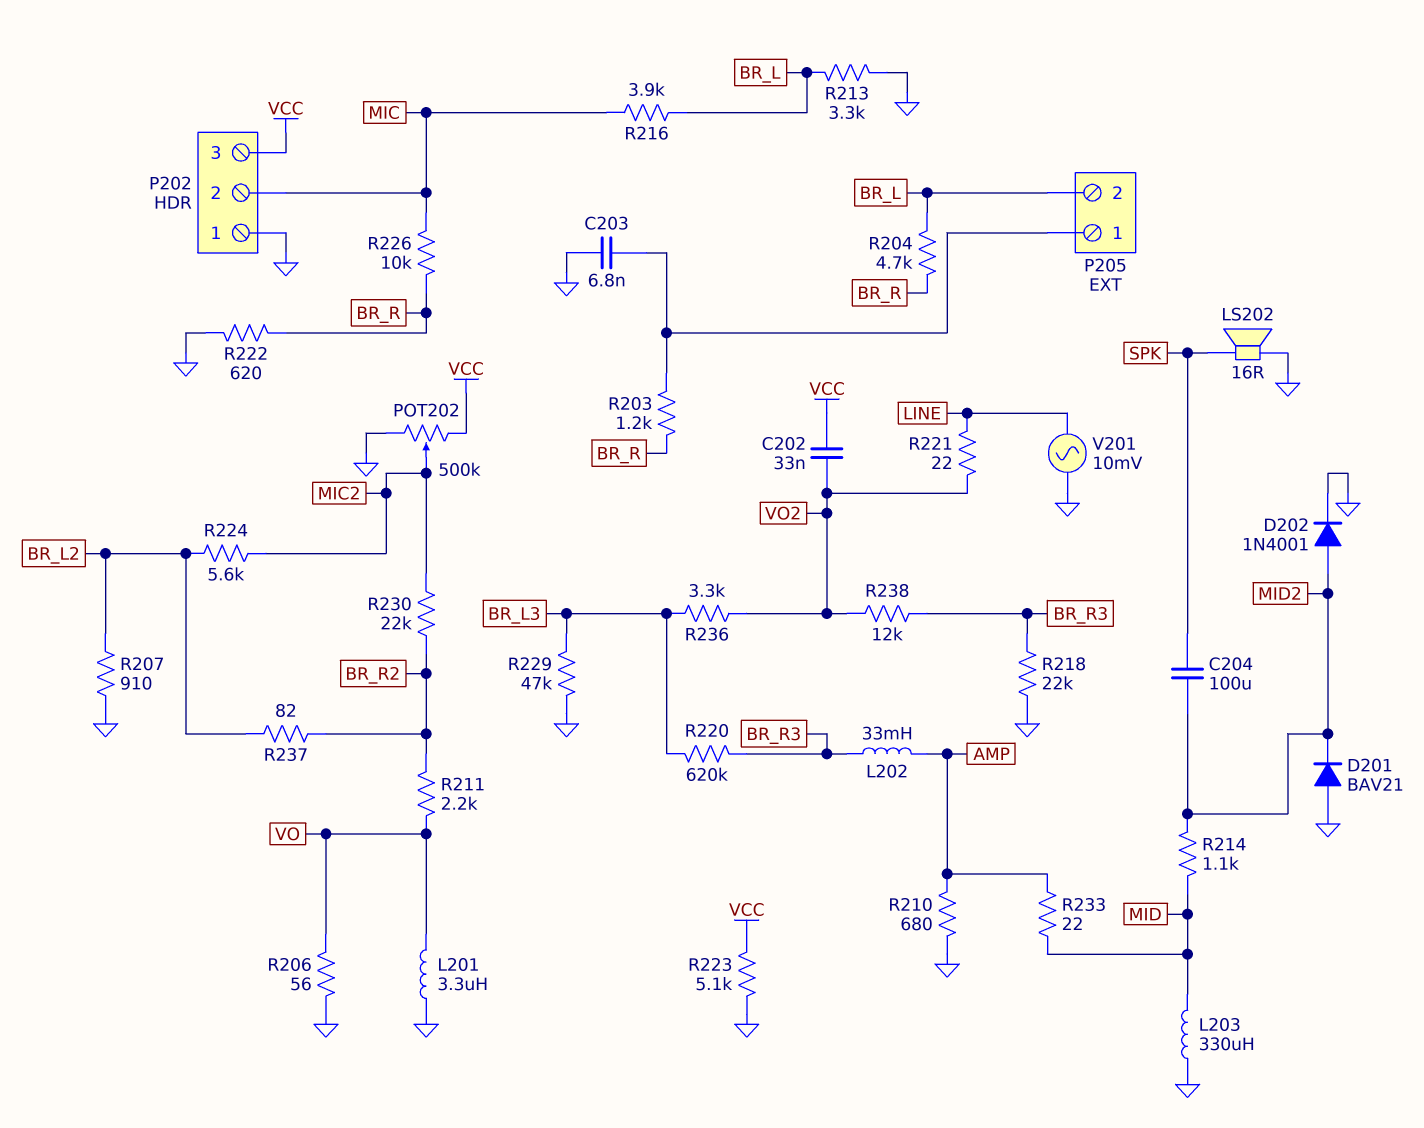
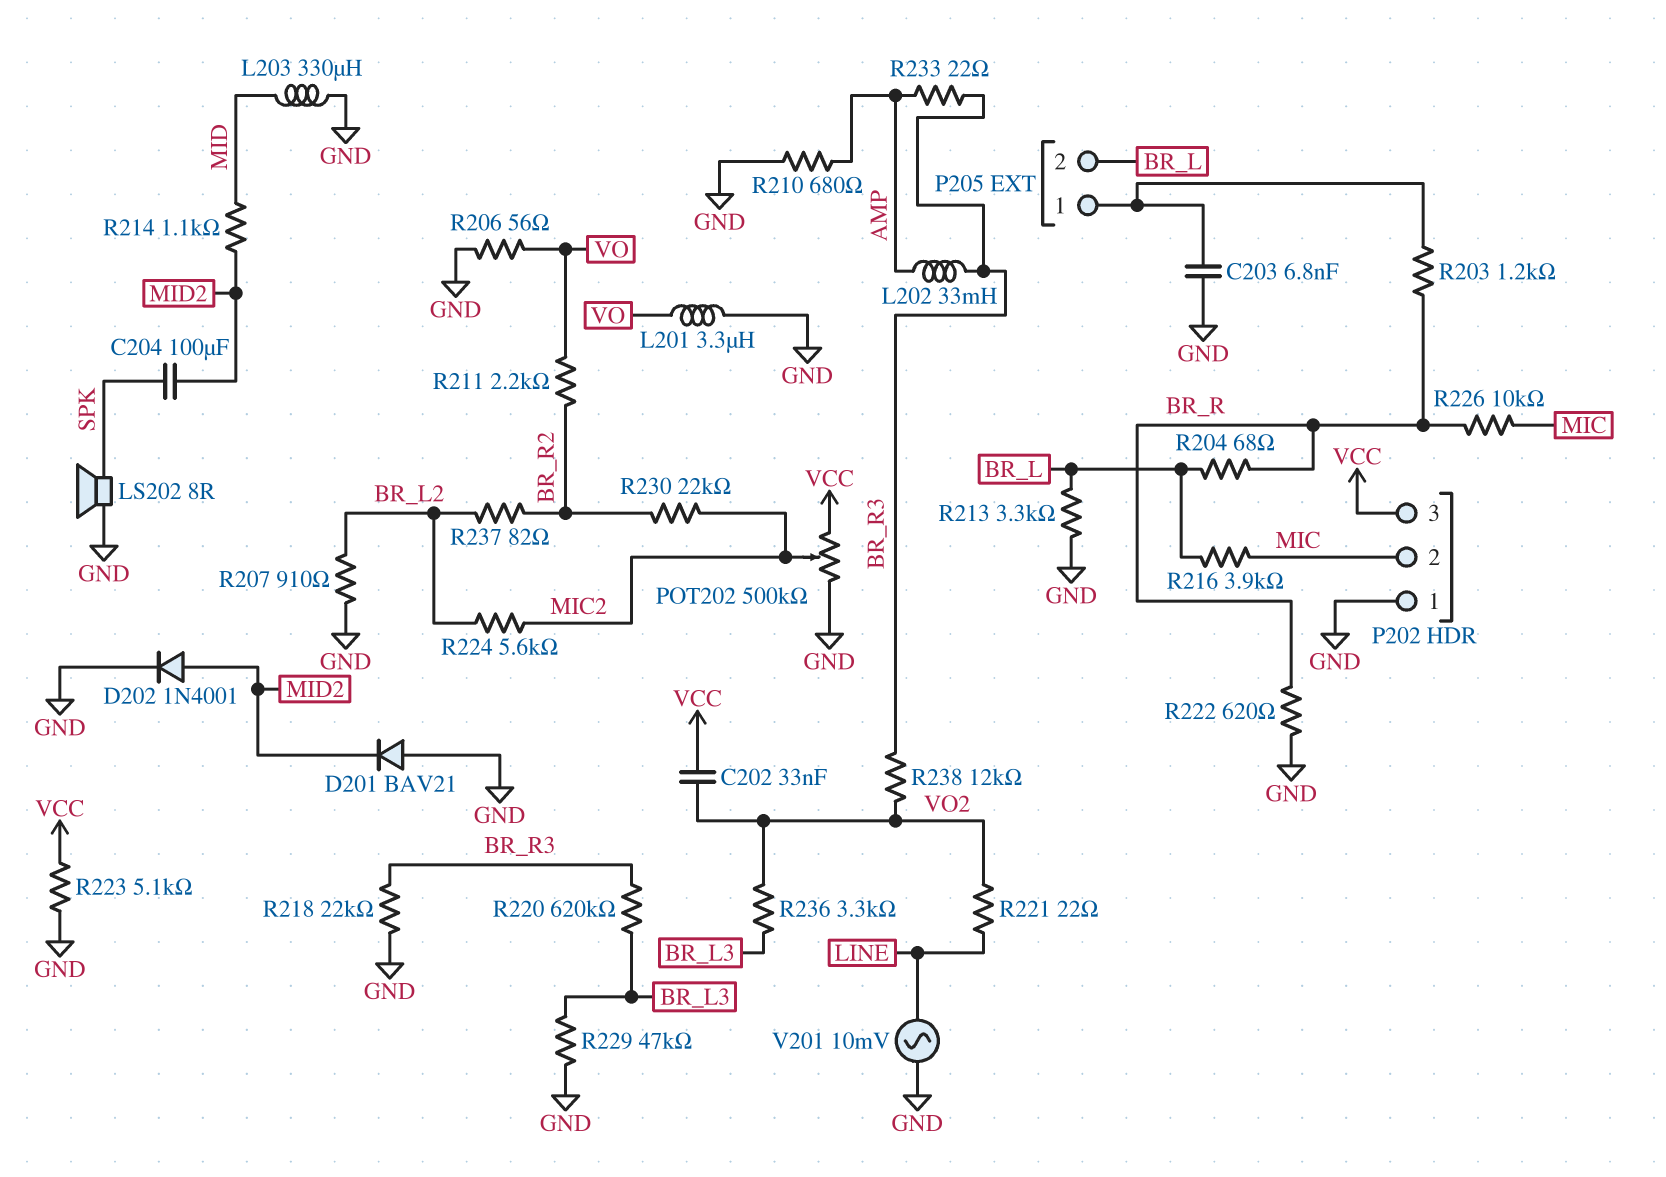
LS202: speaker 16R (GND, SPK) -> speaker 8R (GND, SPK)
R204: 4.7k (BR_L, BR_R) -> 68 (BR_L, BR_R)
R233: 22 (AMP, MID) -> 22 (AMP, BR_R3)

